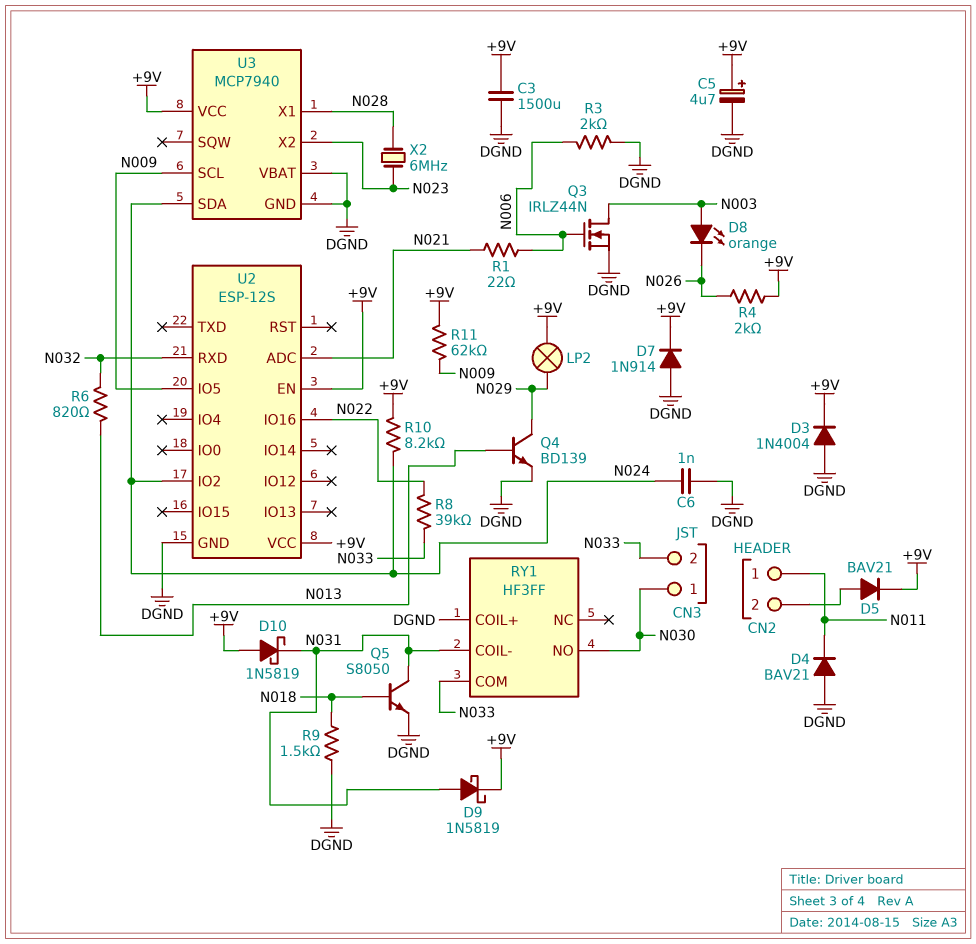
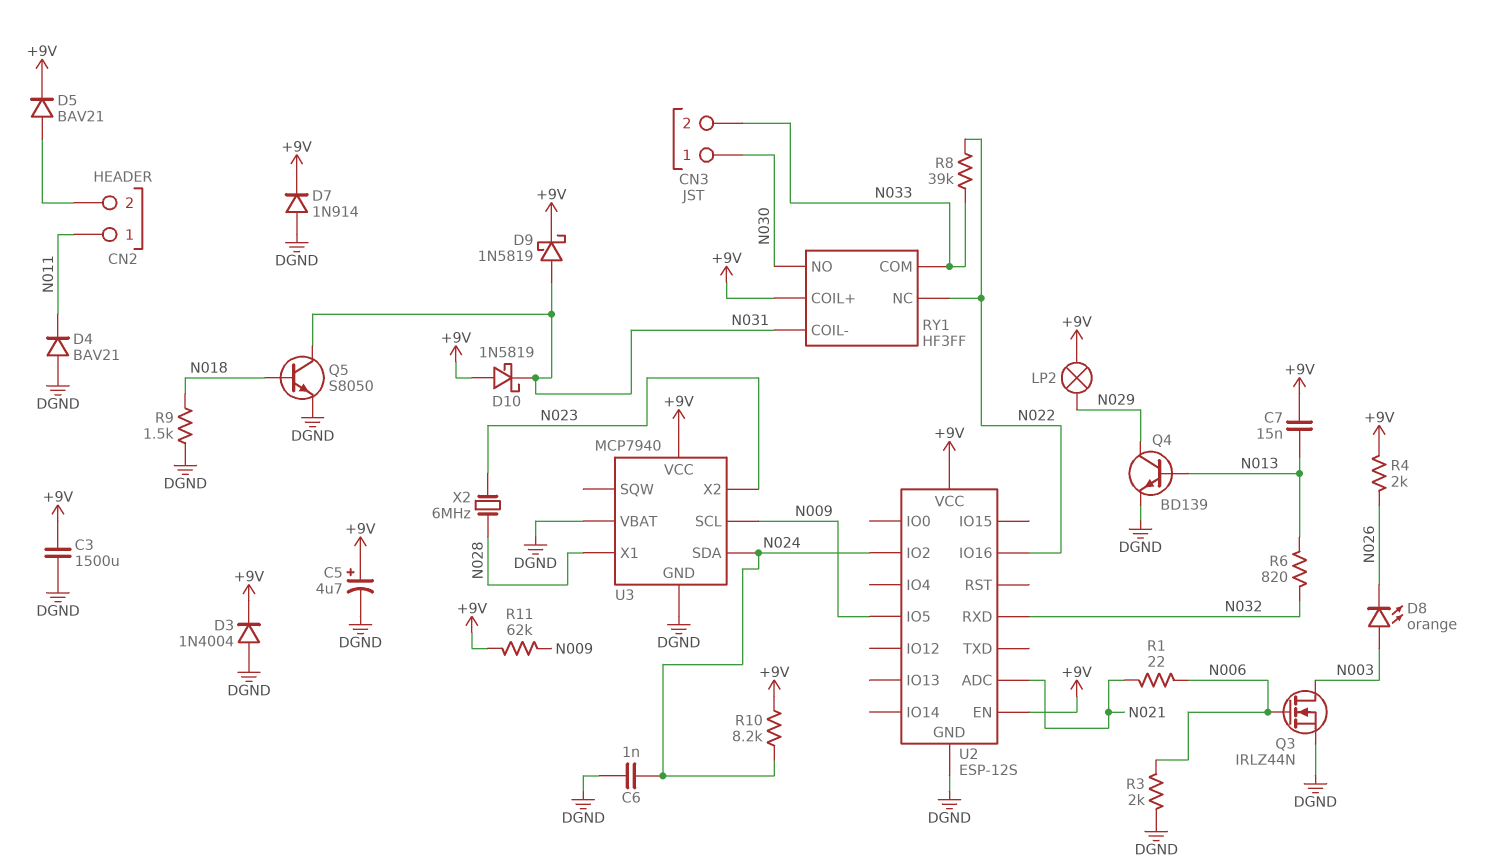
C7: none -> 15nF (+9V, N013)
RY1 pin COIL+: DGND -> +9V
RY1 pin NC: none -> N022

